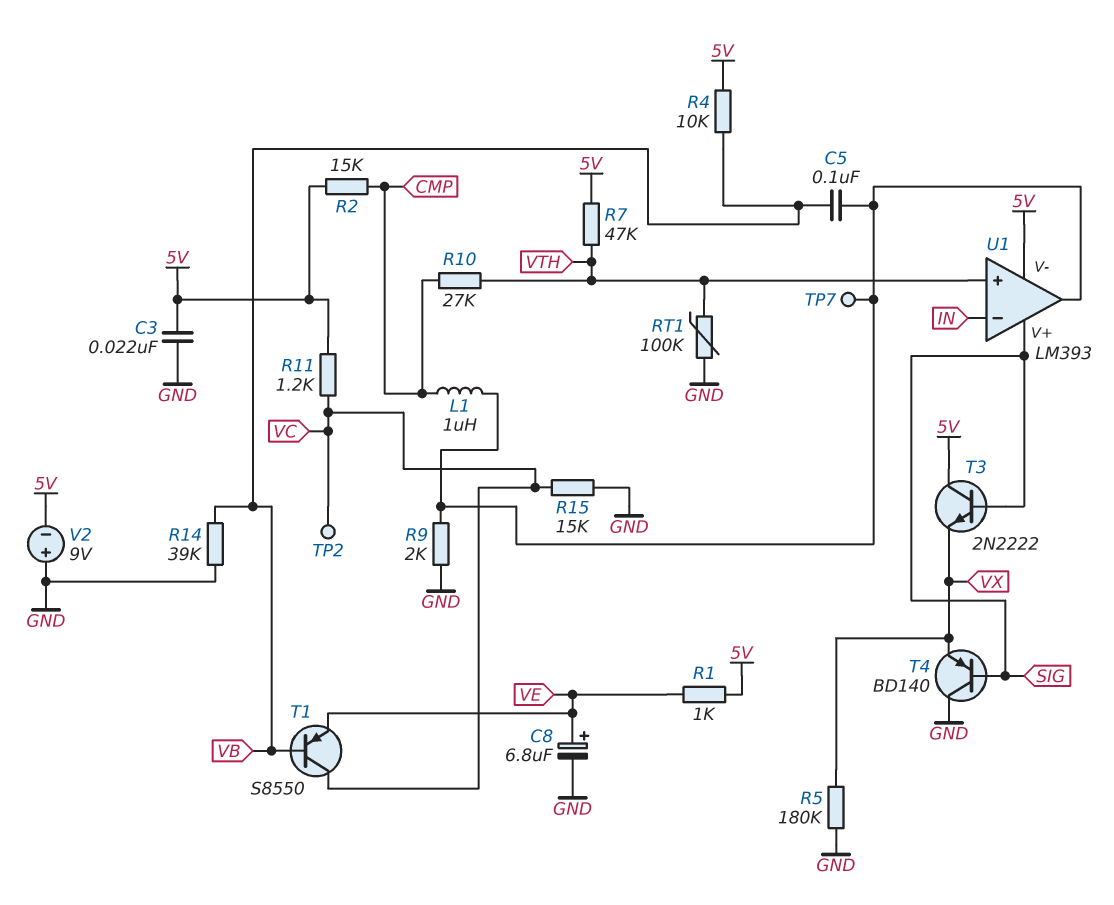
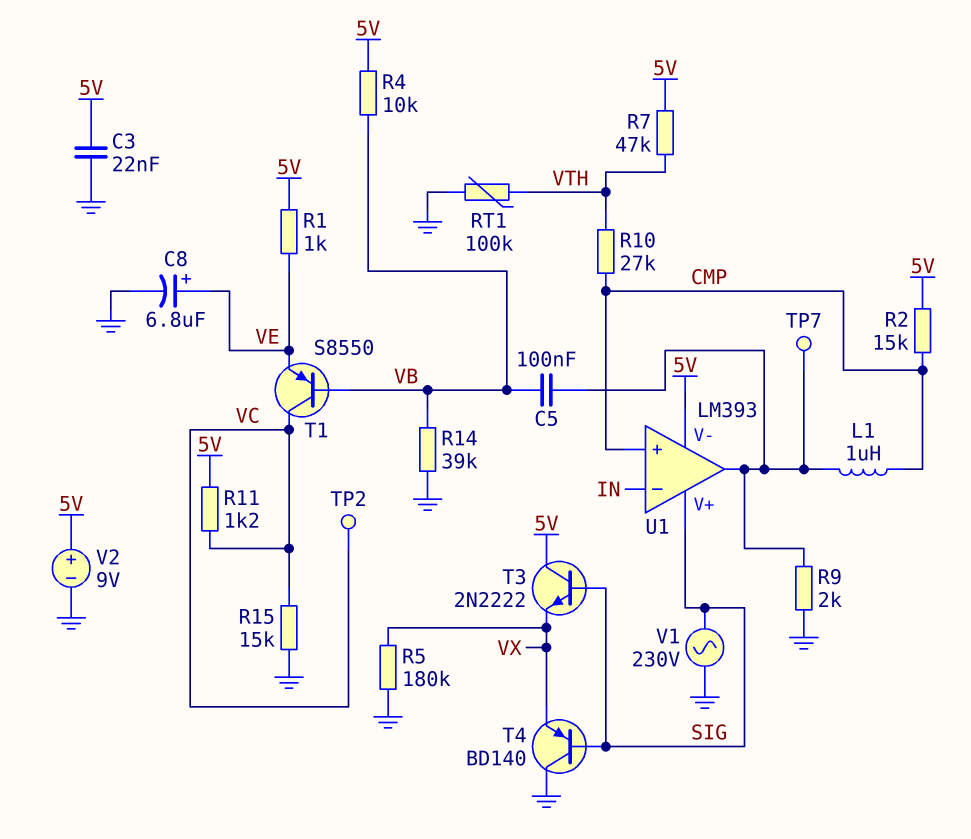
U1 pin in+: VTH -> CMP
V1: none -> AC 230V (GND, SIG)
V2: 9V (plus GND, minus 5V) -> 9V (plus 5V, minus GND)

